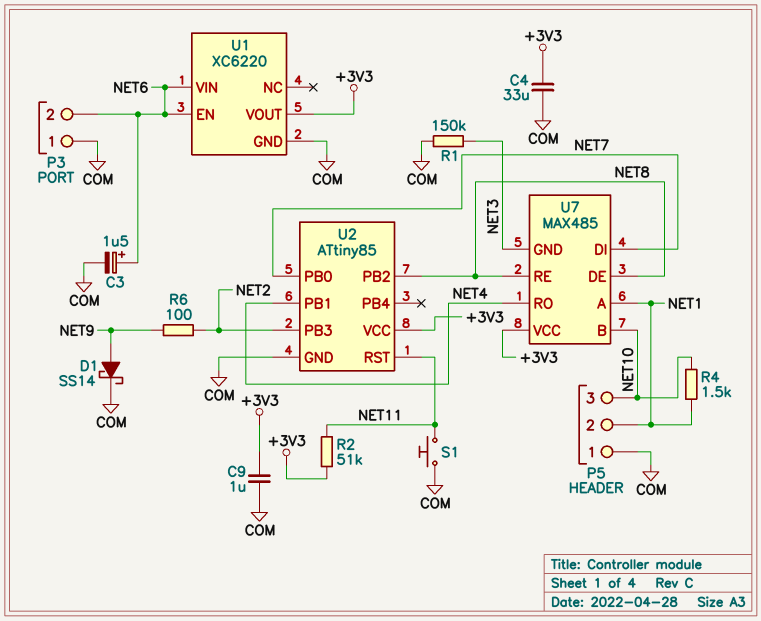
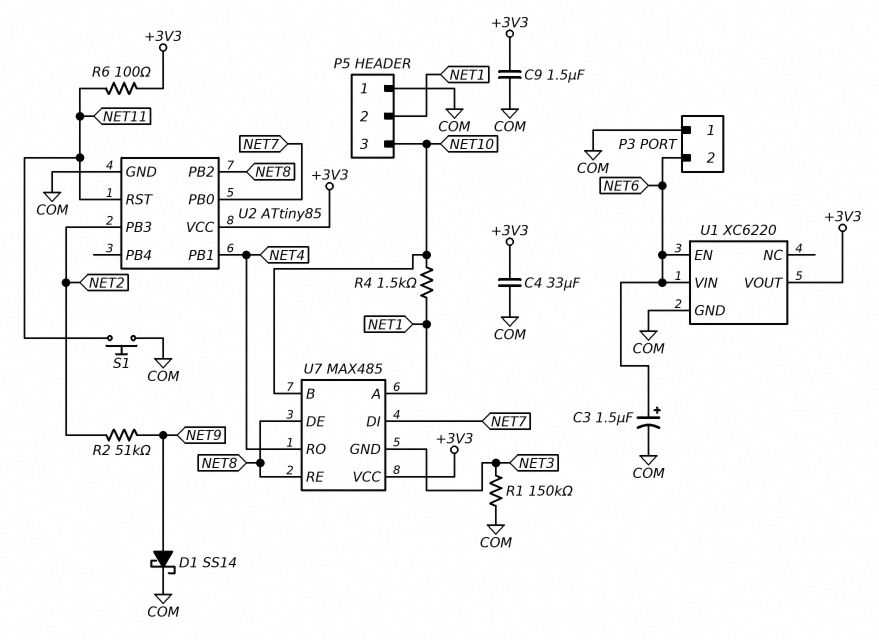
C9: 1uF (+3V3, COM) -> 1.5uF (+3V3, COM)
R2: 51k (+3V3, NET11) -> 51k (NET2, NET9)
R6: 100 (NET2, NET9) -> 100 (+3V3, NET11)

